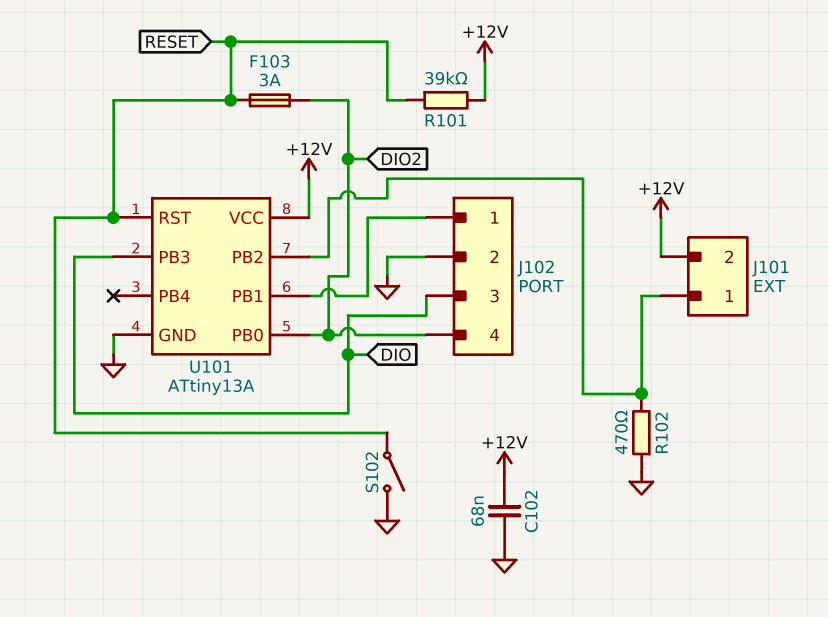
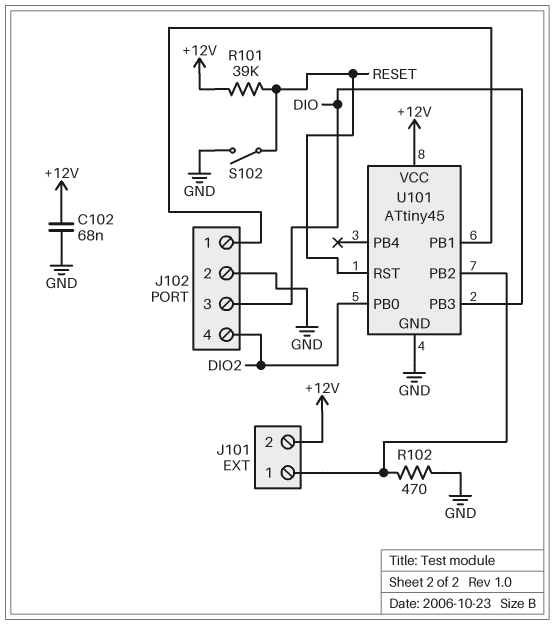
F103: 3A (DIO2, RESET) -> none
U101: ATtiny13A -> ATtiny45

